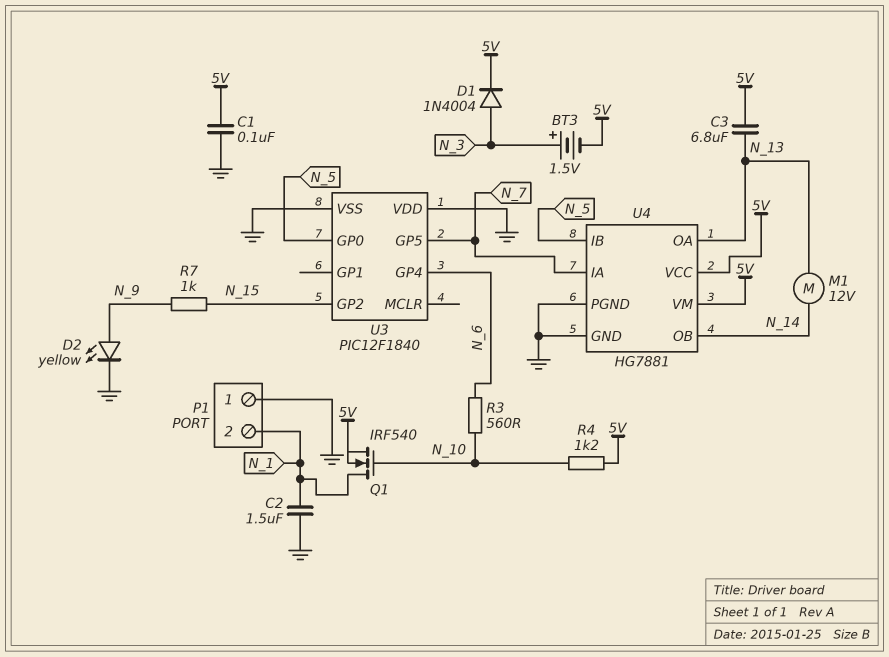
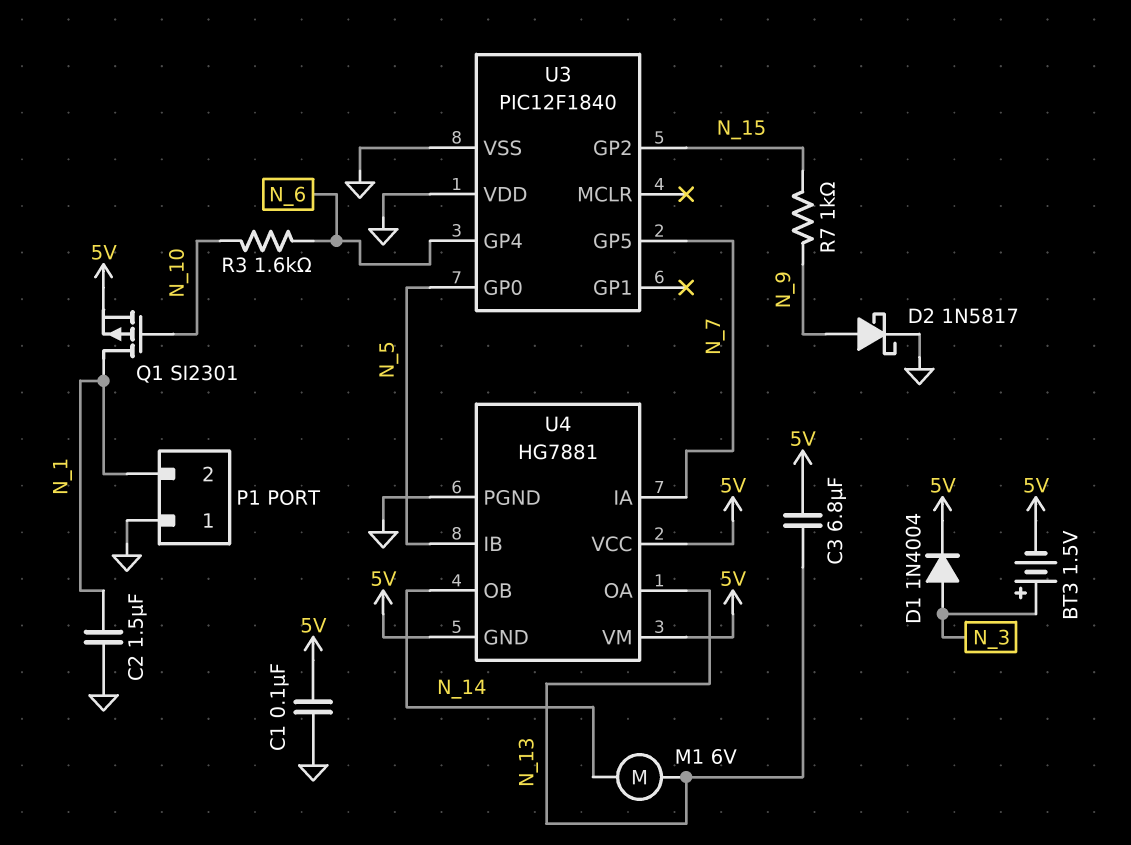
D2: LED yellow (A N_9, K GND) -> schottky 1N5817 (A N_9, K GND)
M1: motor 12V (N_13, N_14) -> motor 6V (N_13, N_14)
Q1: NMOS IRF540 (G N_10, D N_1, S 5V) -> PMOS SI2301 (G N_10, D N_1, S 5V)
R3: 560 (N_6, N_10) -> 1.6k (N_6, N_10)
R4: 1.2k (5V, N_10) -> none
U4 pin GND: GND -> 5V

